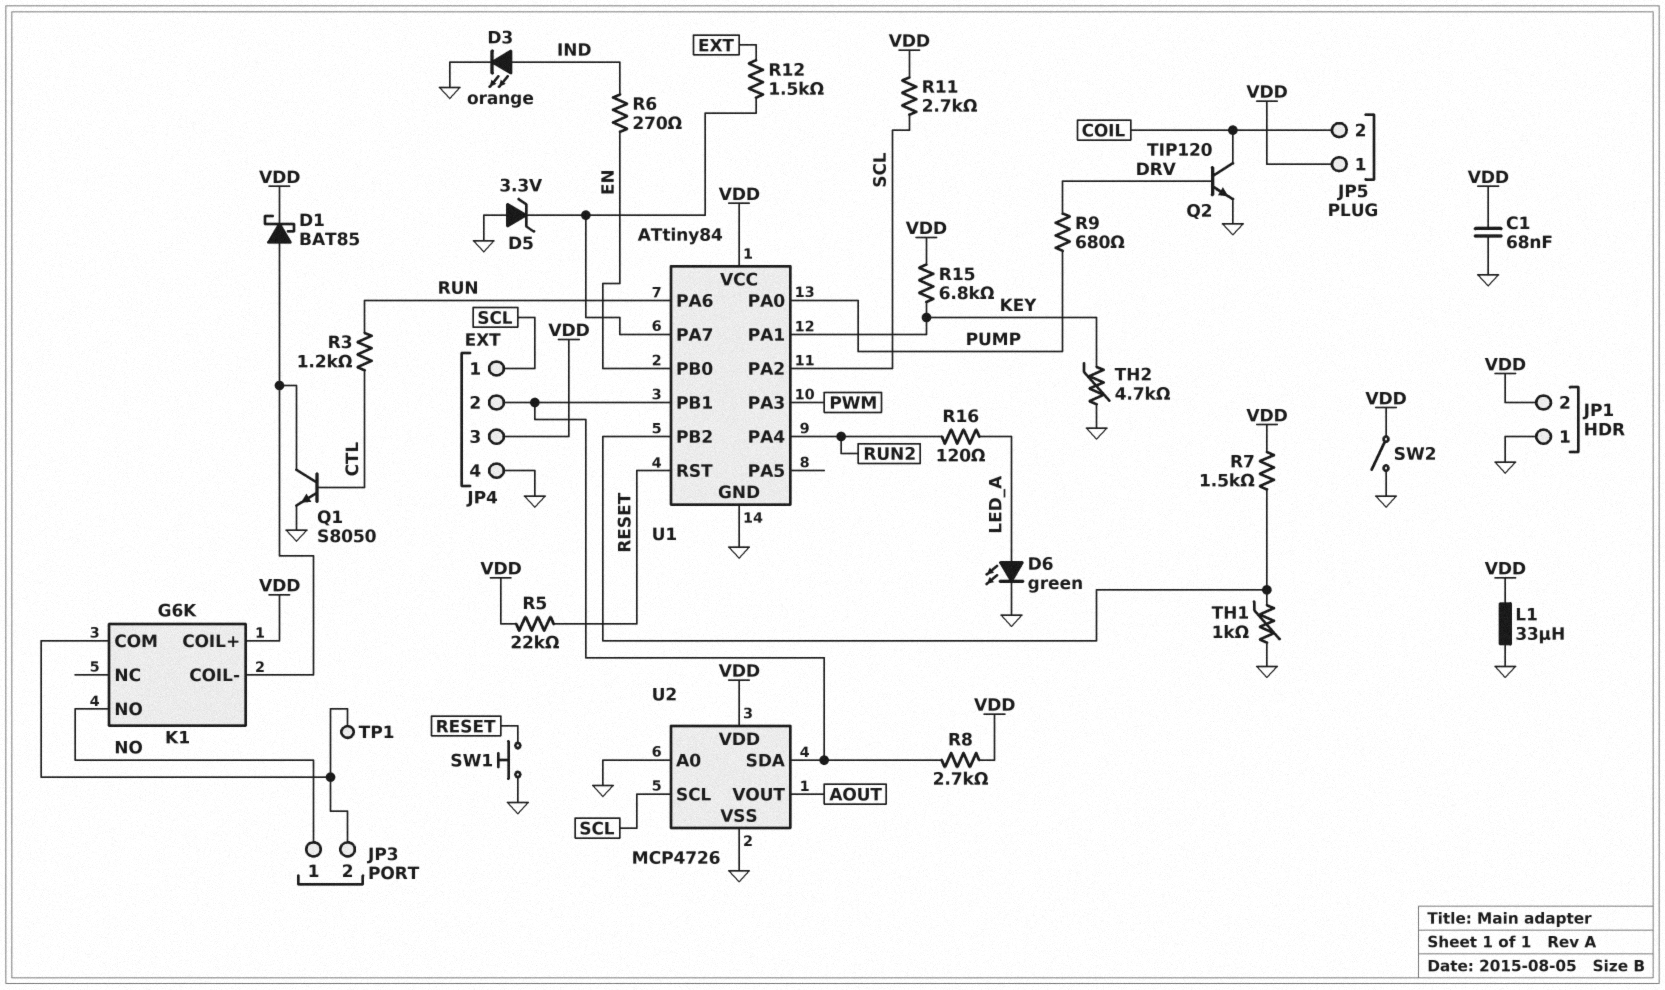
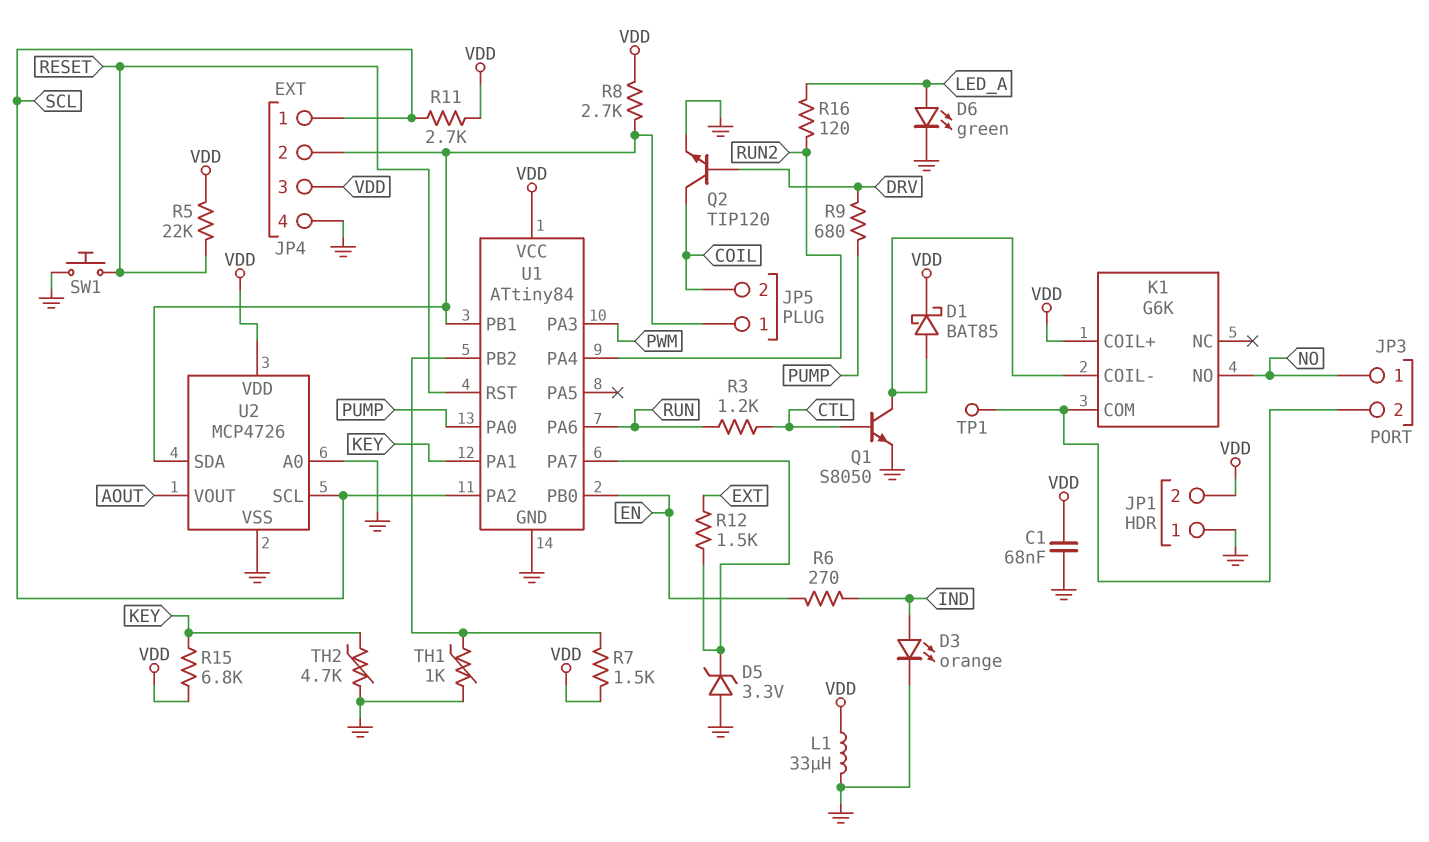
JP5 pin 1: VDD -> JP4/2
SW2: switch (GND, VDD) -> none

